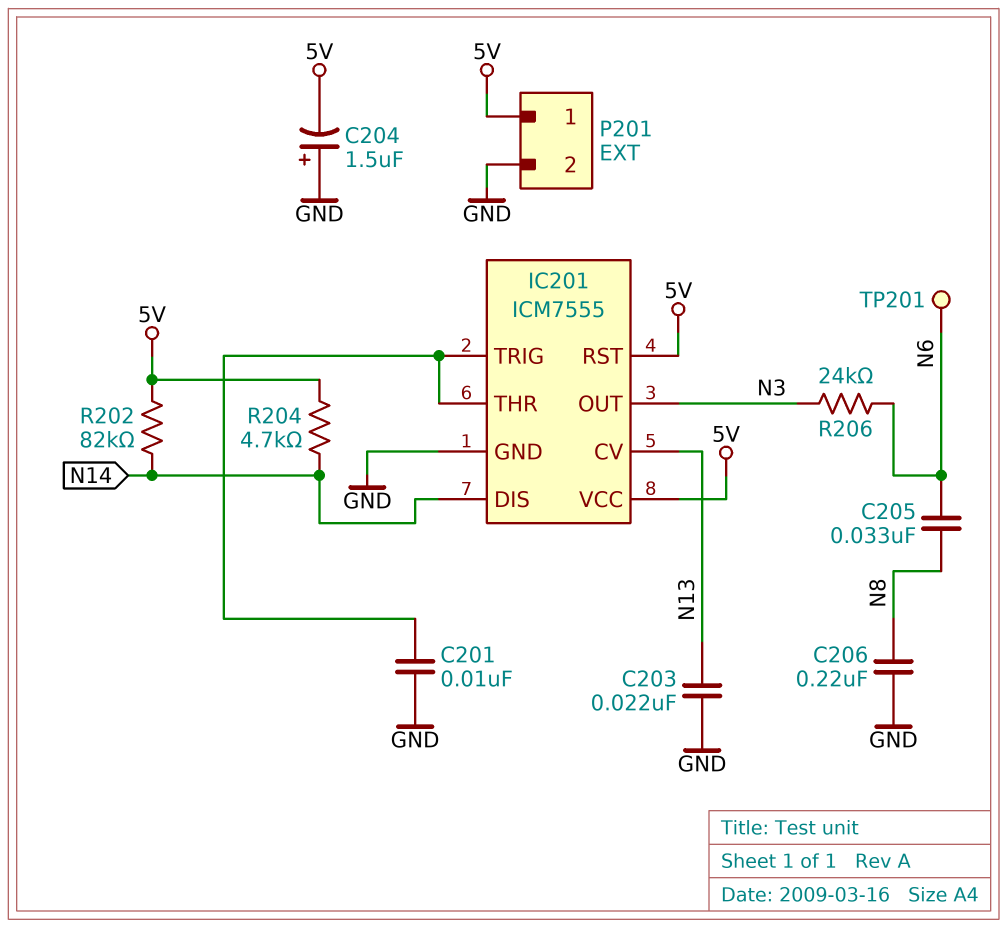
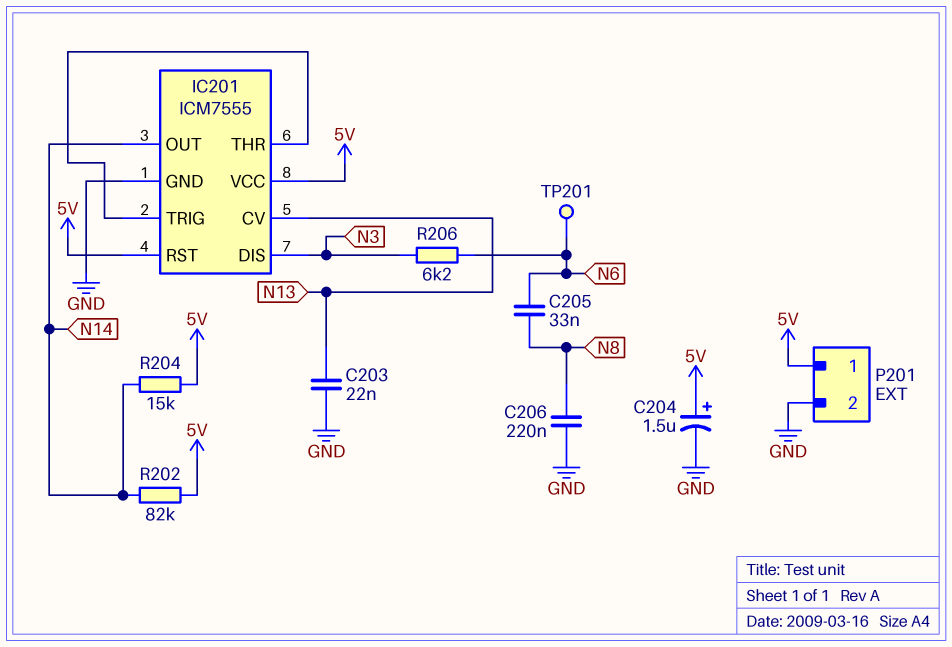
C201: 10nF (GND, IC201/THR) -> none
C204: 1.5uF (plus GND, minus 5V) -> 1.5uF (plus 5V, minus GND)
IC201 pin DIS: N14 -> N3
IC201 pin OUT: N3 -> N14
R204: 4.7k (5V, N14) -> 15k (5V, N14)
R206: 24k (N3, N6) -> 6.2k (N3, N6)

